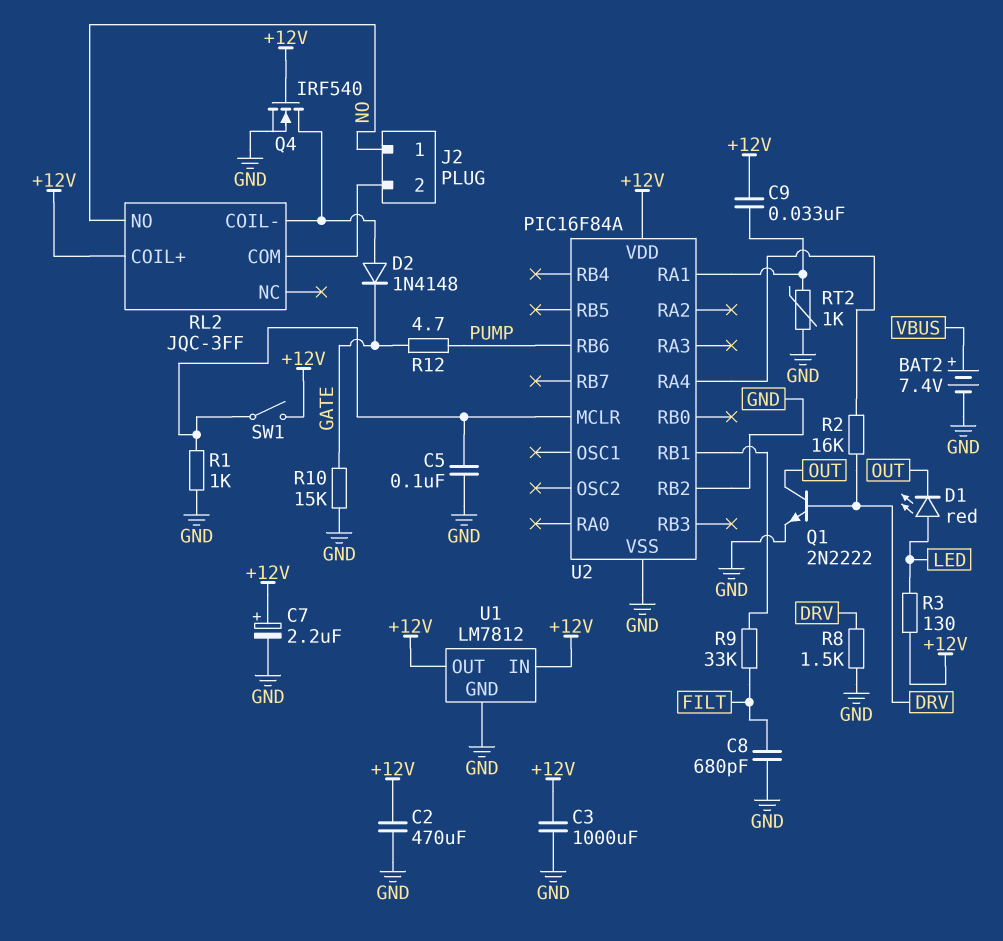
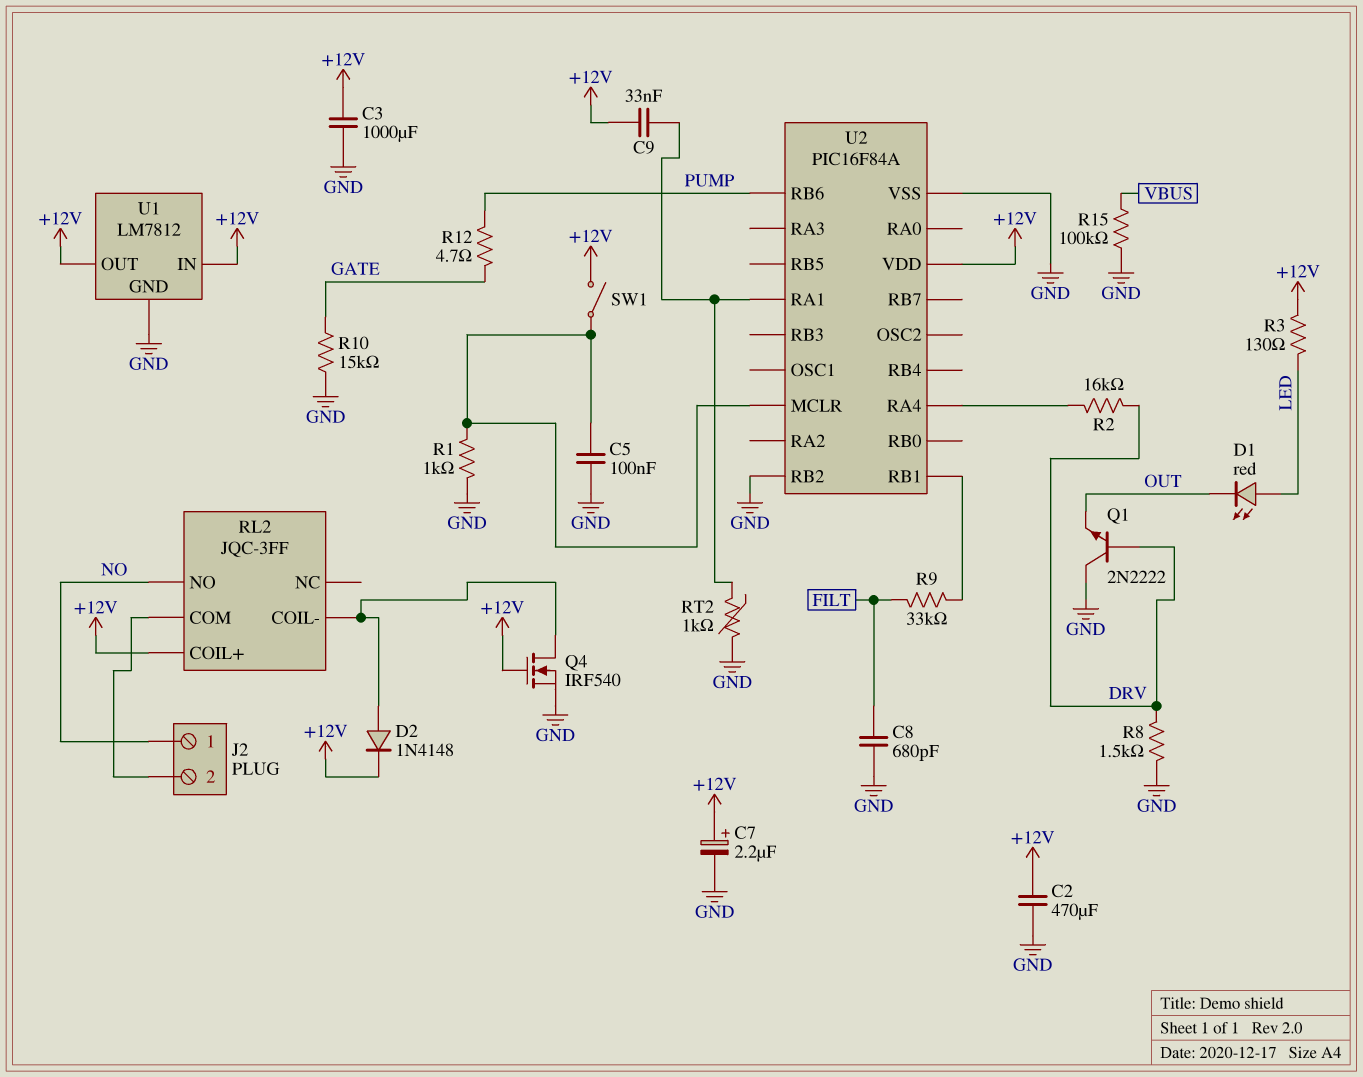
BAT2: 7.4V (plus VBUS, minus GND) -> none
D2: diode 1N4148 (A RL2/COIL-, K GATE) -> diode 1N4148 (A RL2/COIL-, K +12V)
Q1: NPN 2N2222 (B DRV, C OUT, E GND) -> NPN 2N2222 (B DRV, C GND, E OUT)
R15: none -> 100k (GND, VBUS)

